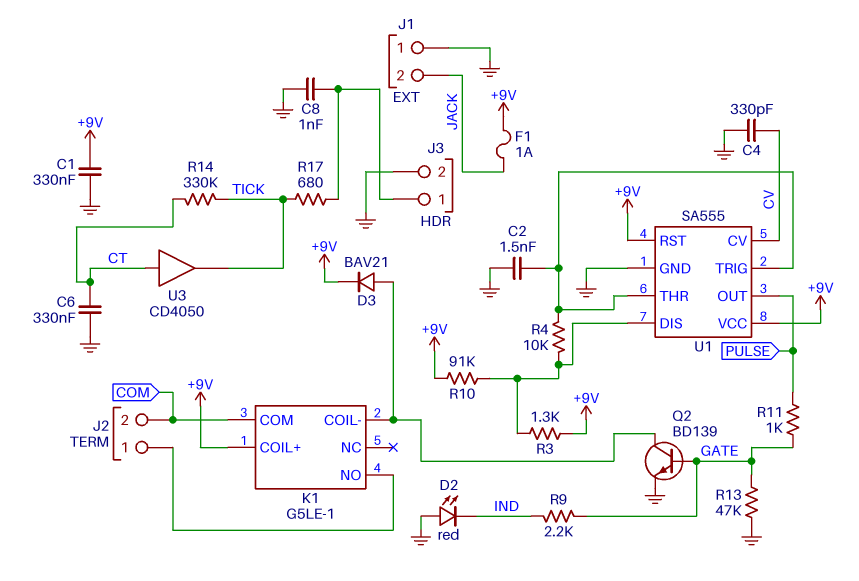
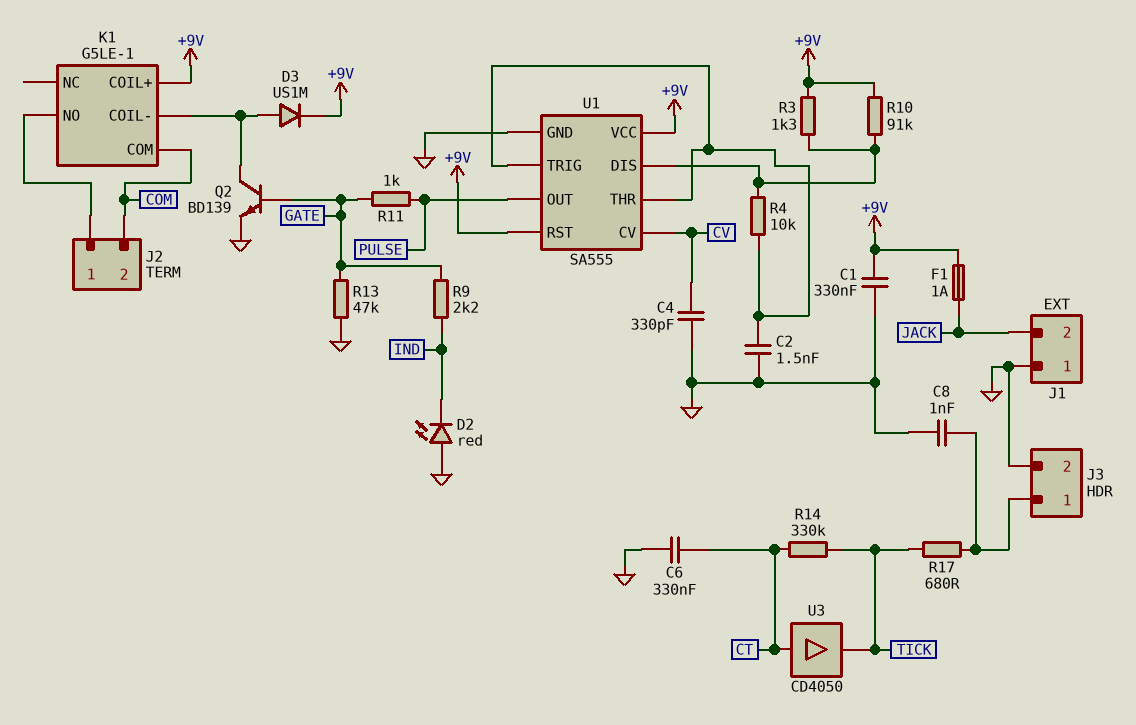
D3: diode BAV21 (A K1/COIL-, K +9V) -> diode US1M (A K1/COIL-, K +9V)

